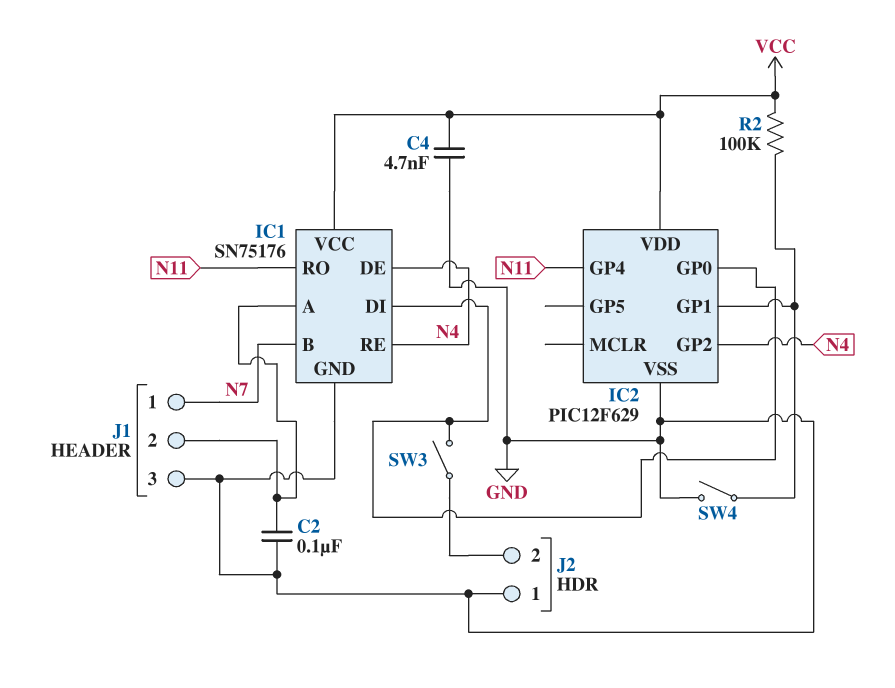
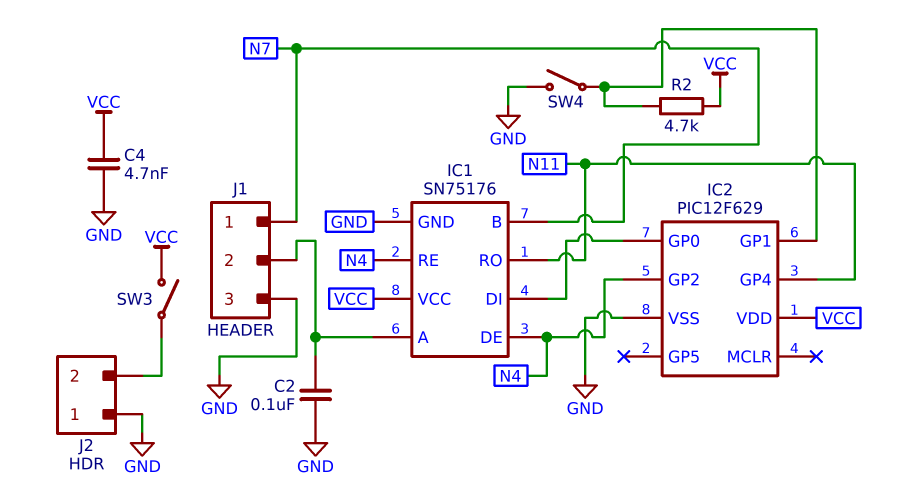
R2: 100k (IC2/GP1, VCC) -> 4.7k (IC2/GP1, VCC)
SW3: switch (IC1/DI, J2/2) -> switch (J2/2, VCC)

